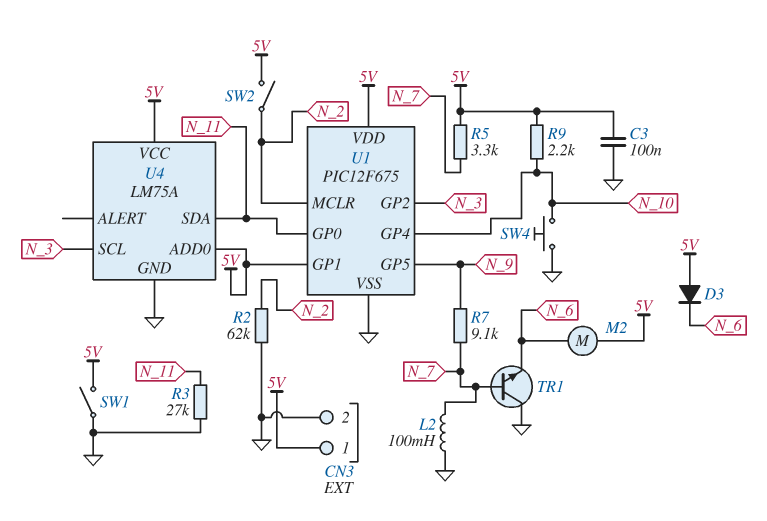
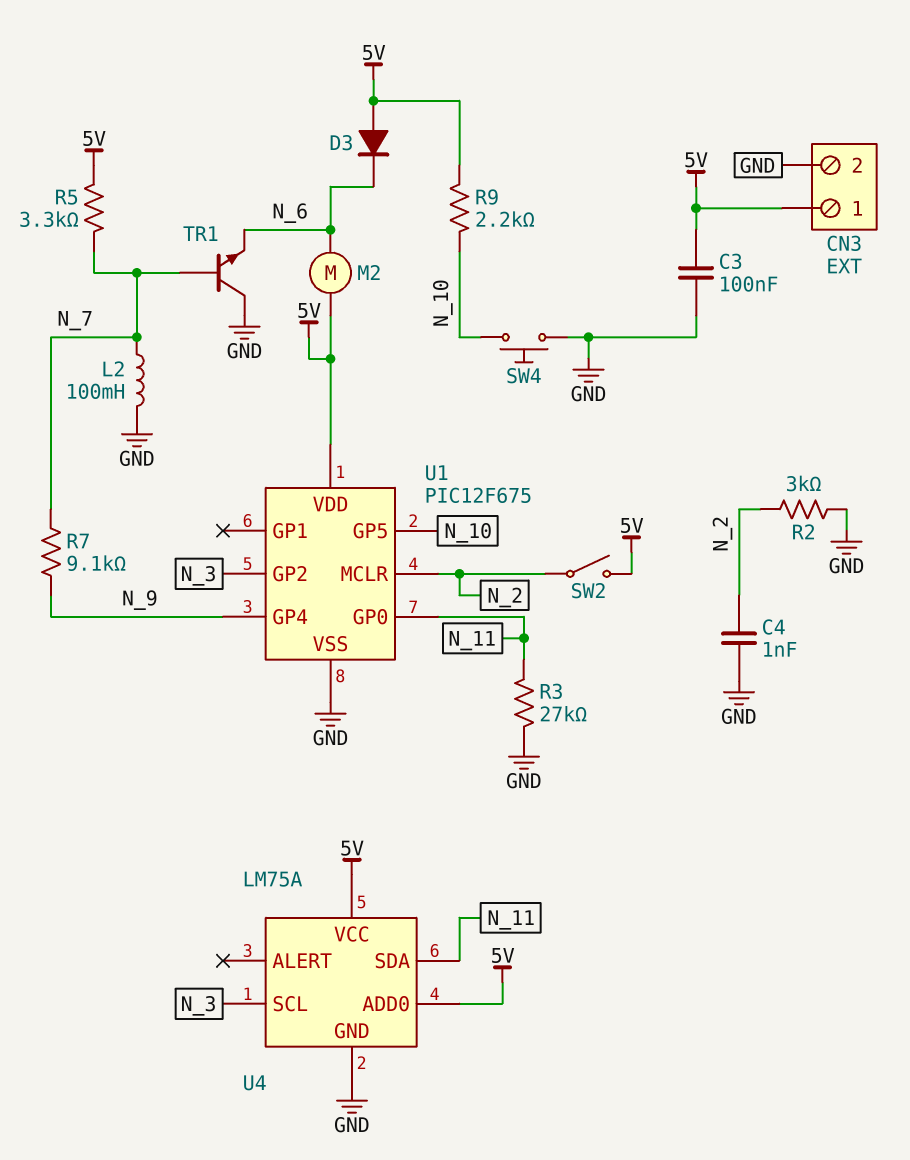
C4: none -> 1nF (GND, N_2)
R2: 62k (GND, N_2) -> 3k (GND, N_2)
SW1: switch (5V, GND) -> none
U1 pin GP1: 5V -> none
U1 pin GP4: N_10 -> N_9
U1 pin GP5: N_9 -> N_10

